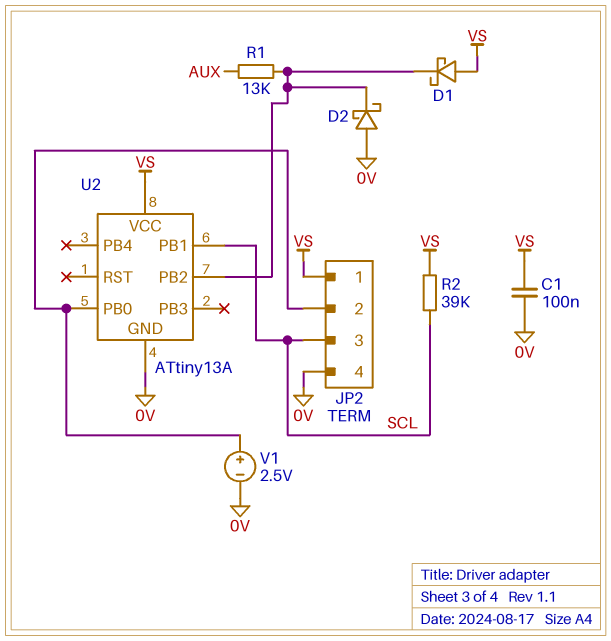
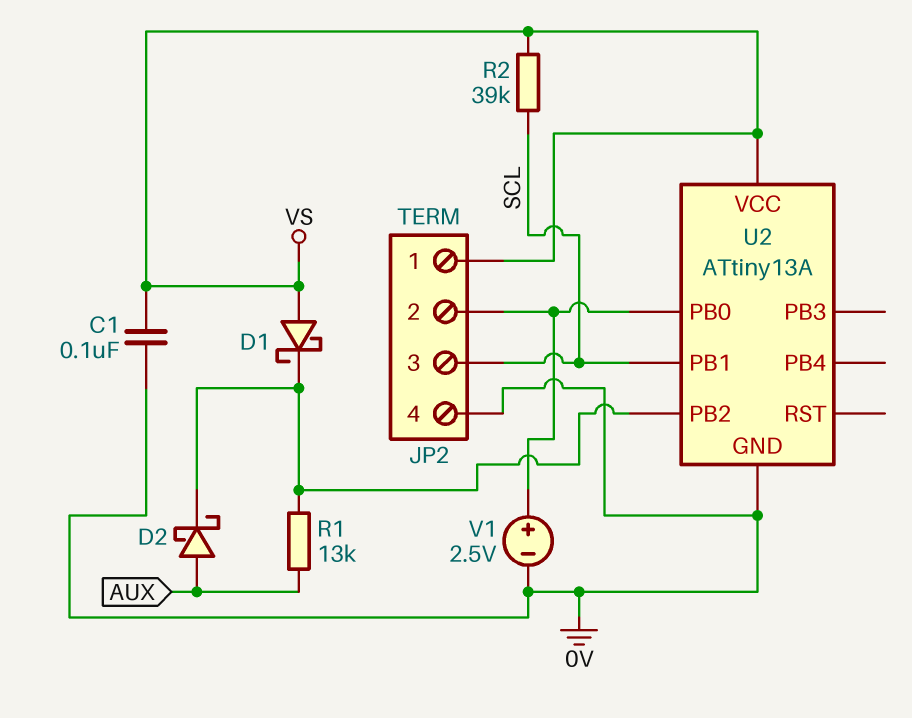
D2: schottky (A 0V, K U2/PB2) -> schottky (A AUX, K U2/PB2)

